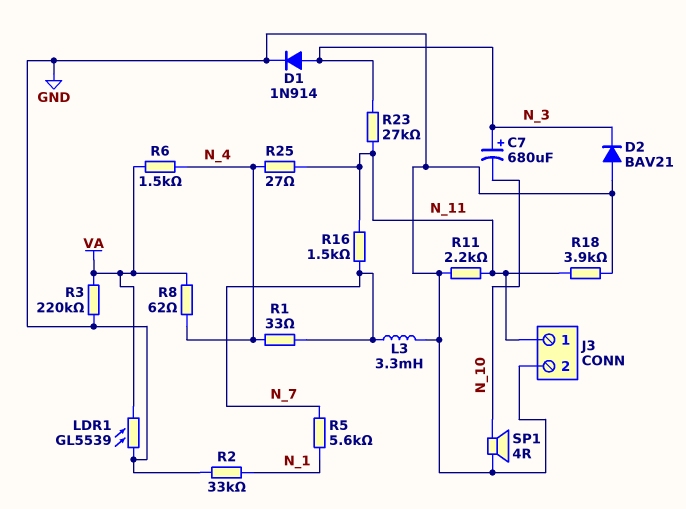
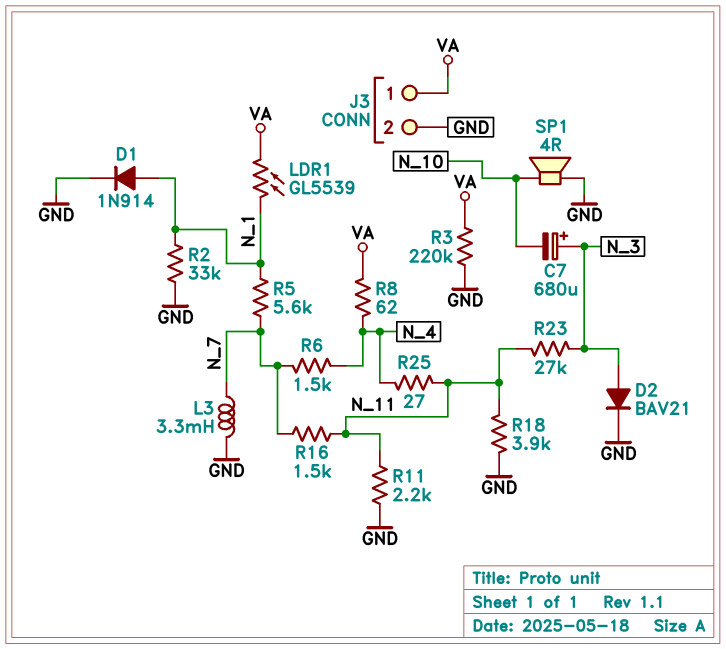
D1: diode 1N914 (A N_3, K GND) -> diode 1N914 (A N_1, K GND)
D2: diode BAV21 (A GND, K N_3) -> diode BAV21 (A N_3, K GND)
J3 pin 1: N_11 -> VA
LDR1: GL5539 (GND, VA) -> GL5539 (N_1, VA)
R1: 33 (N_4, N_7) -> none
R6: 1.5k (N_4, VA) -> 1.5k (N_4, N_7)

